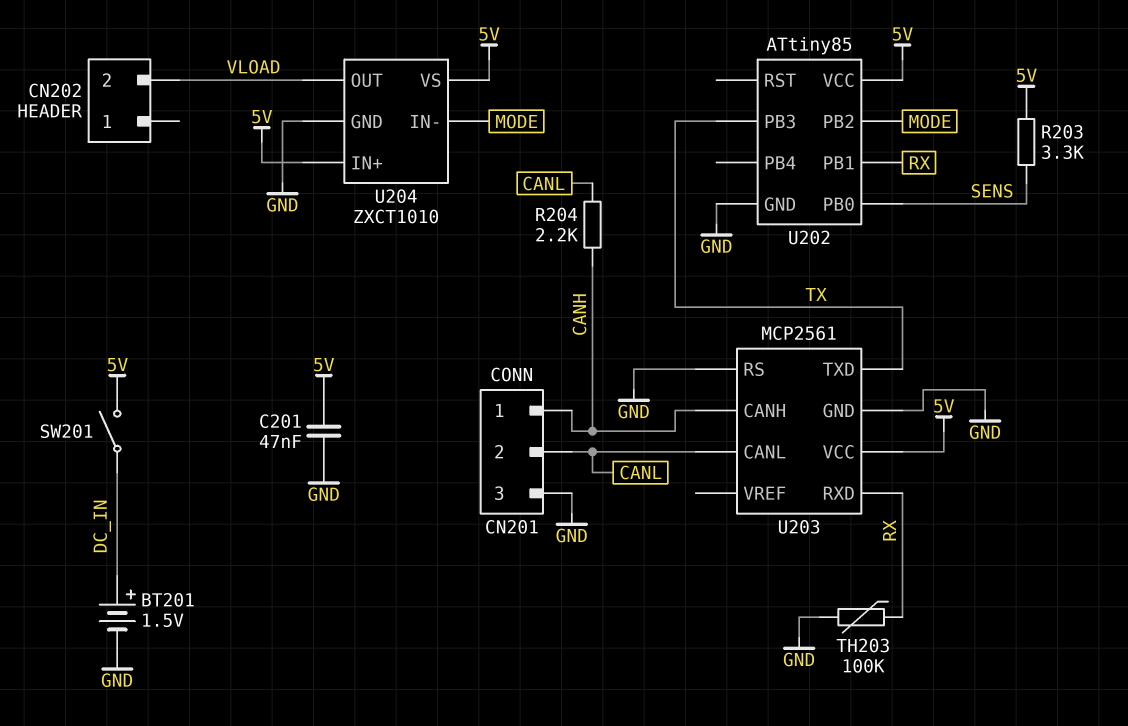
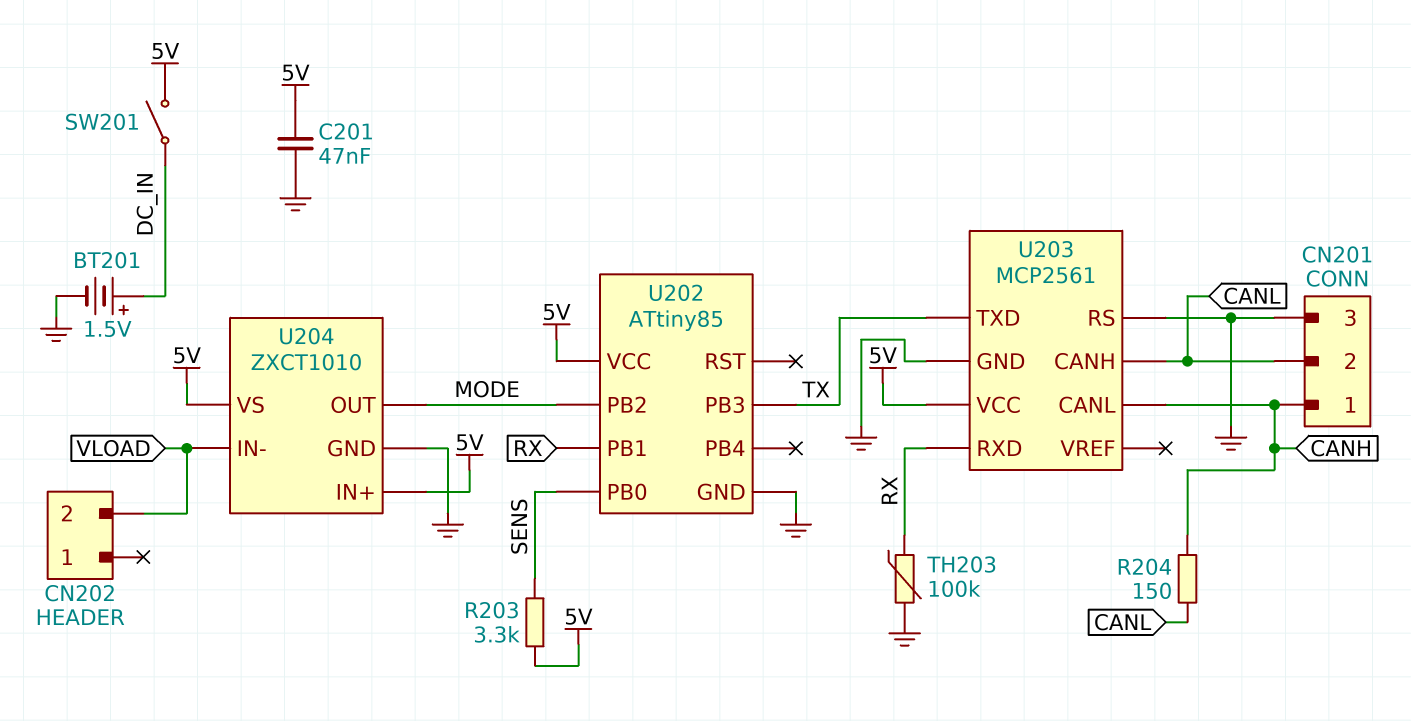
R204: 2.2k (CANH, CANL) -> 150 (CANH, CANL)
U203 pin CANH: CANH -> CANL
U203 pin CANL: CANL -> CANH
U204 pin IN-: MODE -> VLOAD
U204 pin OUT: VLOAD -> MODE

